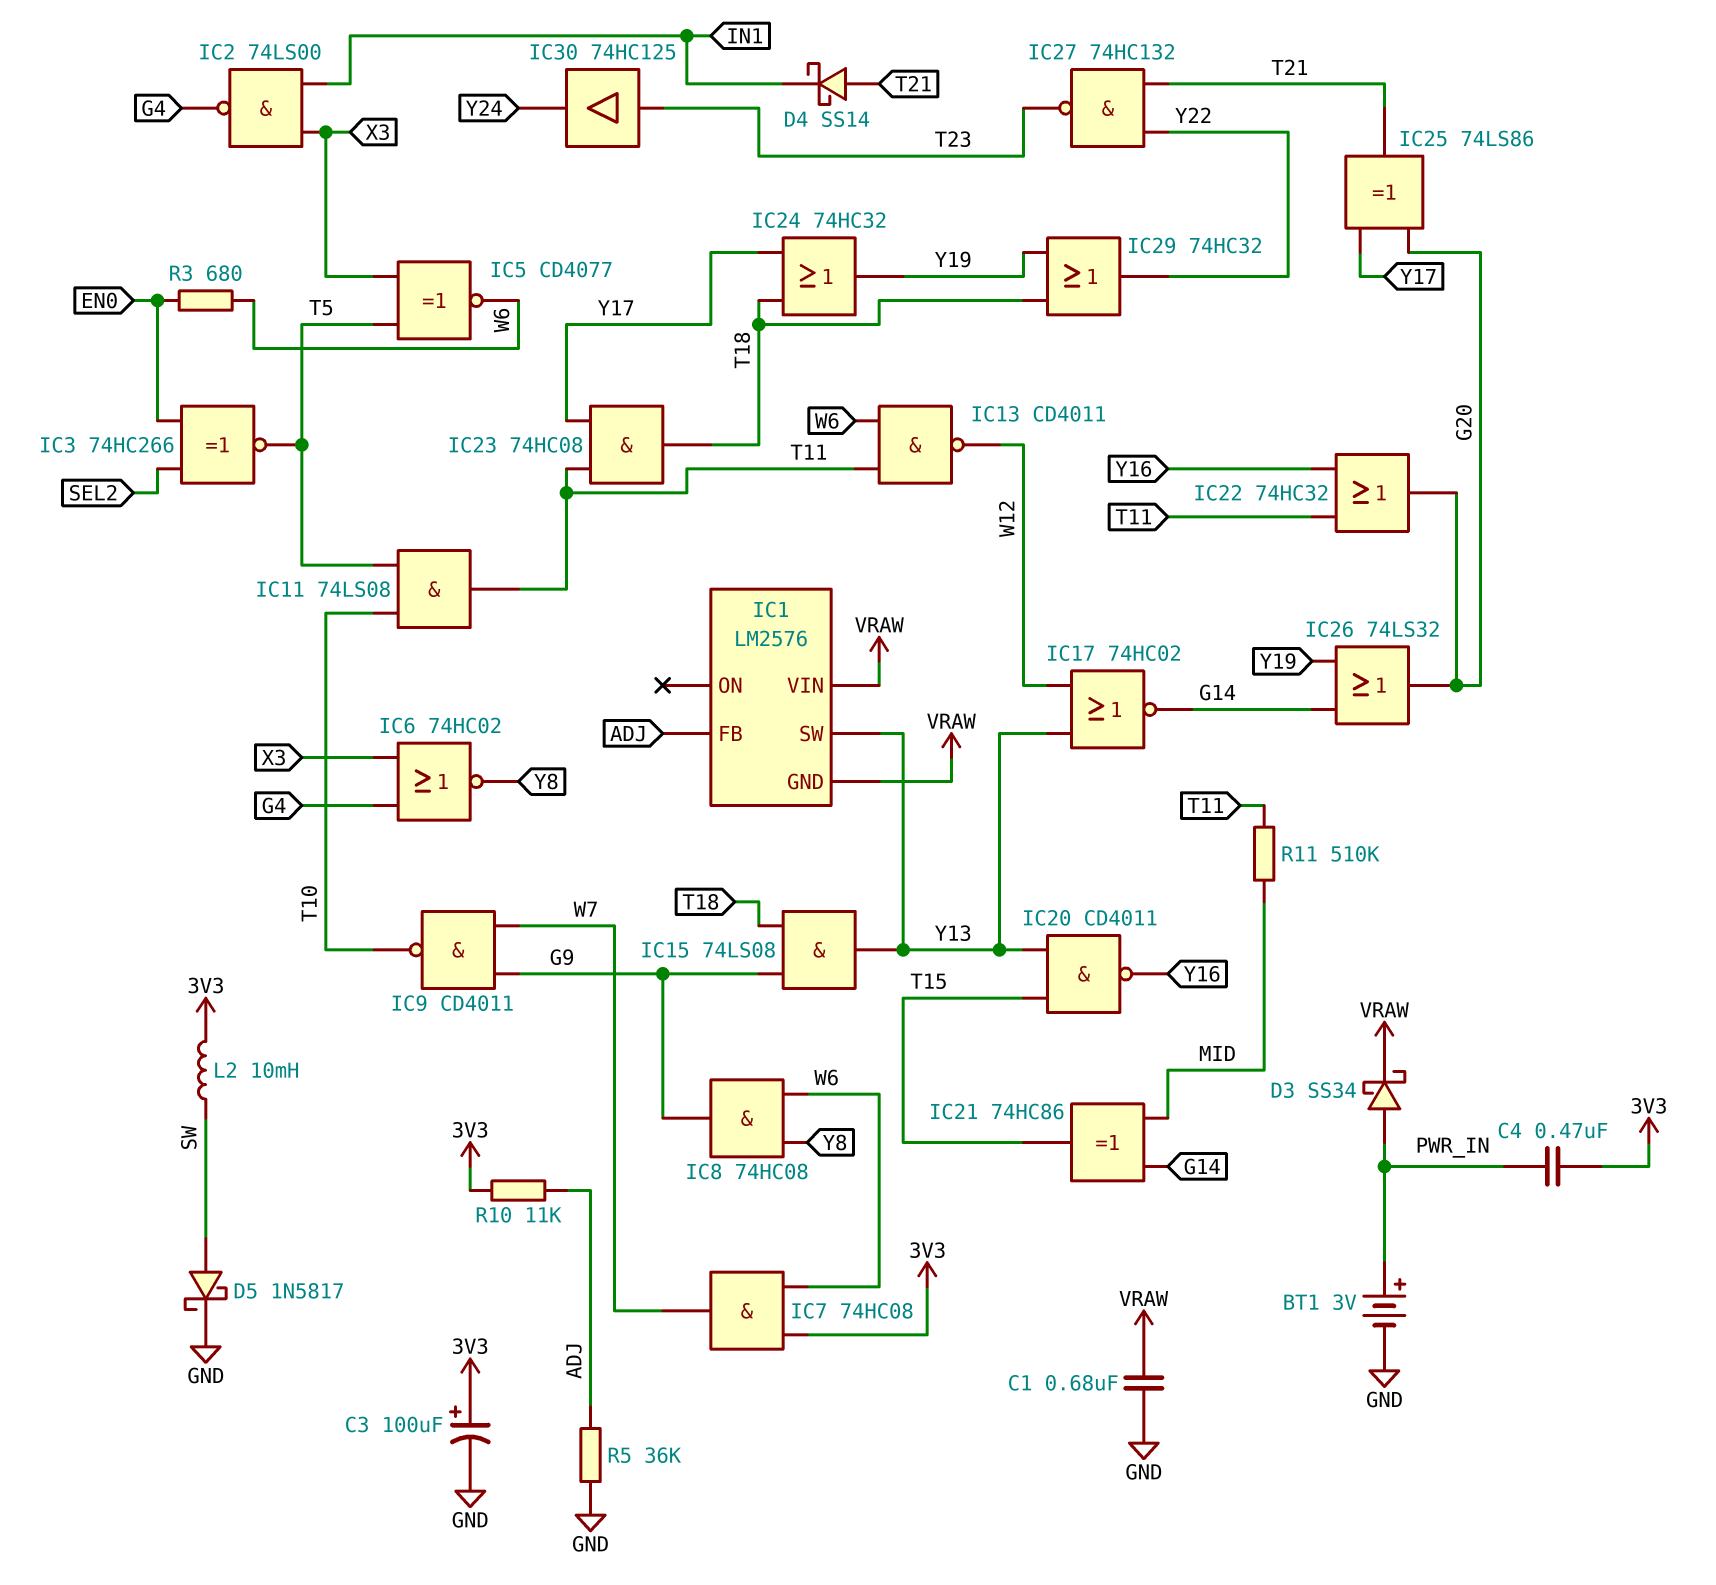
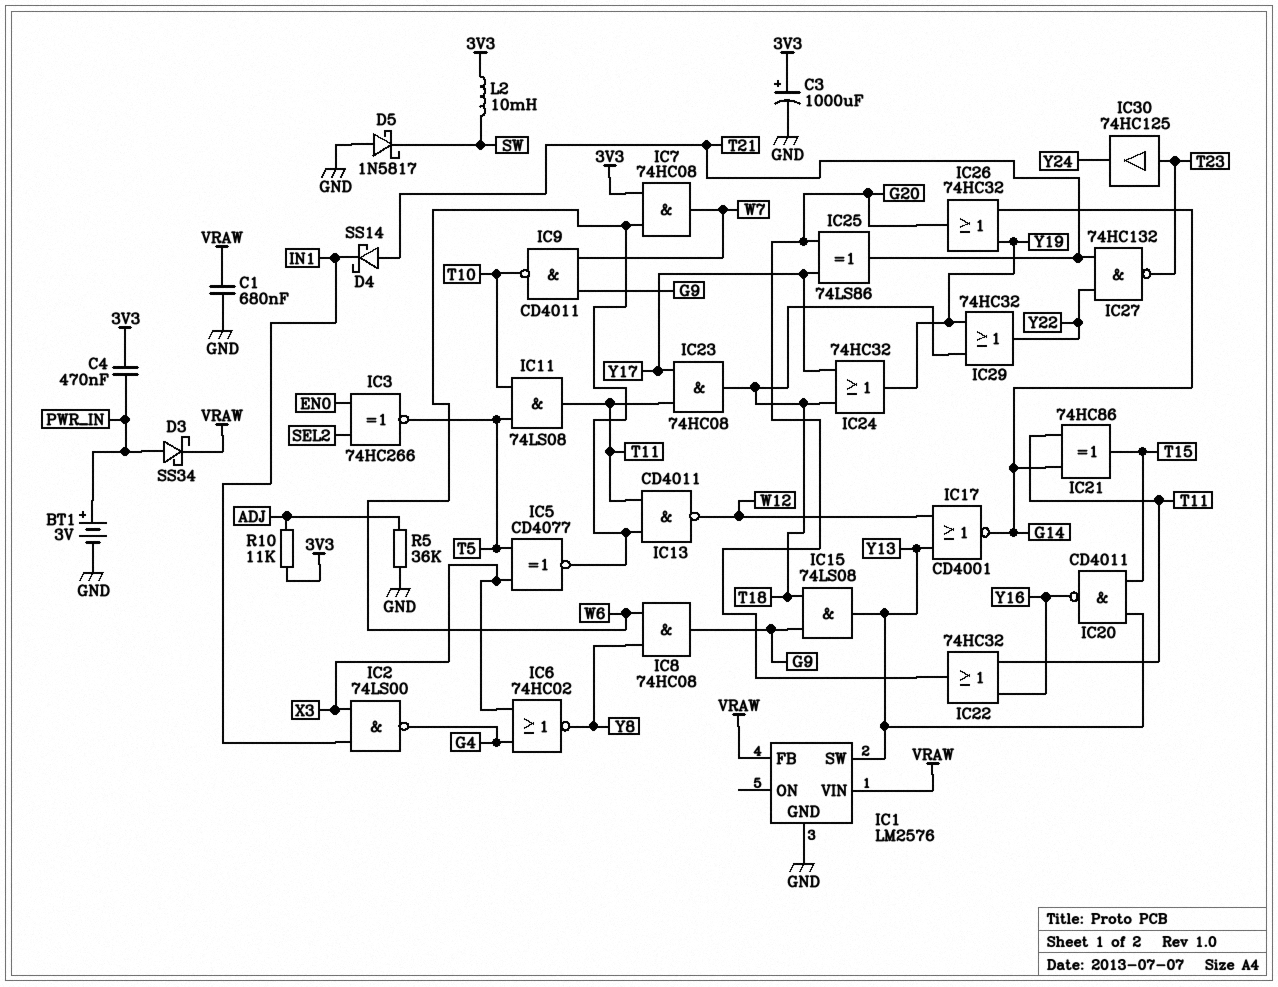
C3: 100uF (plus 3V3, minus GND) -> 1000uF (plus 3V3, minus GND)
D5: schottky 1N5817 (A SW, K GND) -> schottky 1N5817 (A GND, K SW)
IC1 pin FB: ADJ -> VRAW
IC1 pin GND: VRAW -> GND
IC17: NOR 74HC02 (in W12, in Y13, out G14) -> NOR CD4001 (in W12, in Y13, out G14)
IC21: XOR 74HC86 (in G14, in MID, out T15) -> XOR 74HC86 (in G14, in T11, out T15)
IC26: OR 74LS32 (in G14, in Y19, out G20) -> OR 74HC32 (in G14, in Y19, out G20)
R3: 680 (EN0, W6) -> none
R11: 510k (MID, T11) -> none

